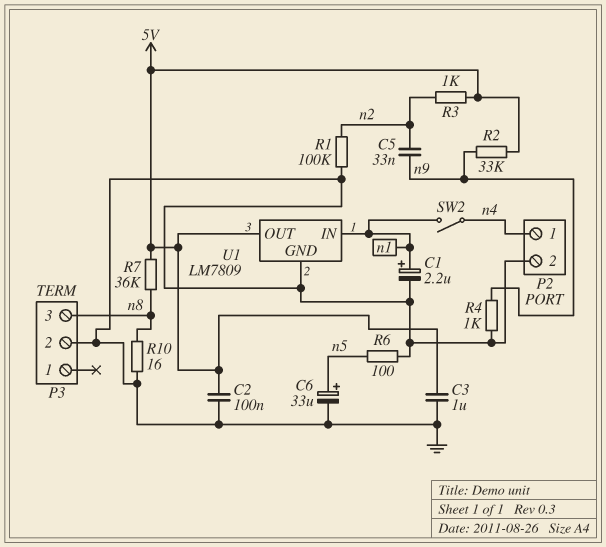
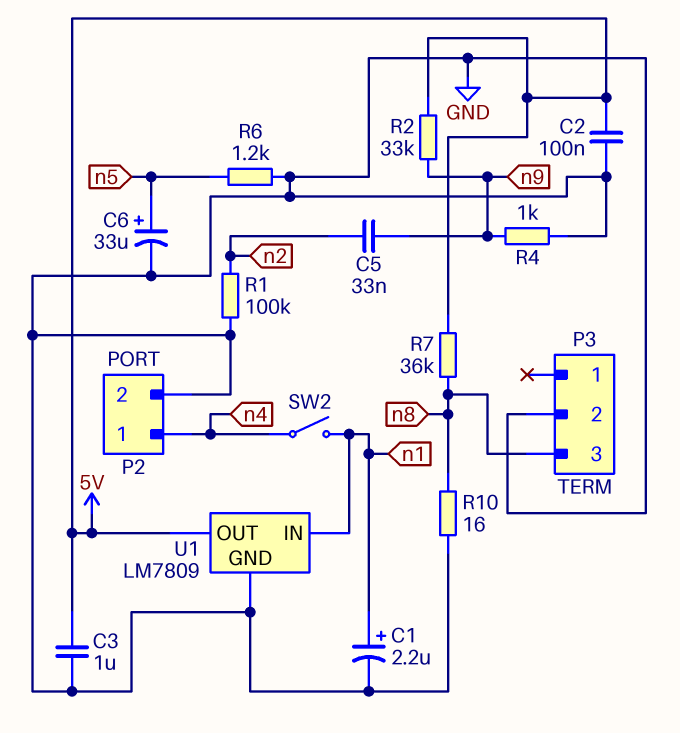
R3: 1k (5V, n2) -> none
R6: 100 (GND, n5) -> 1.2k (GND, n5)

